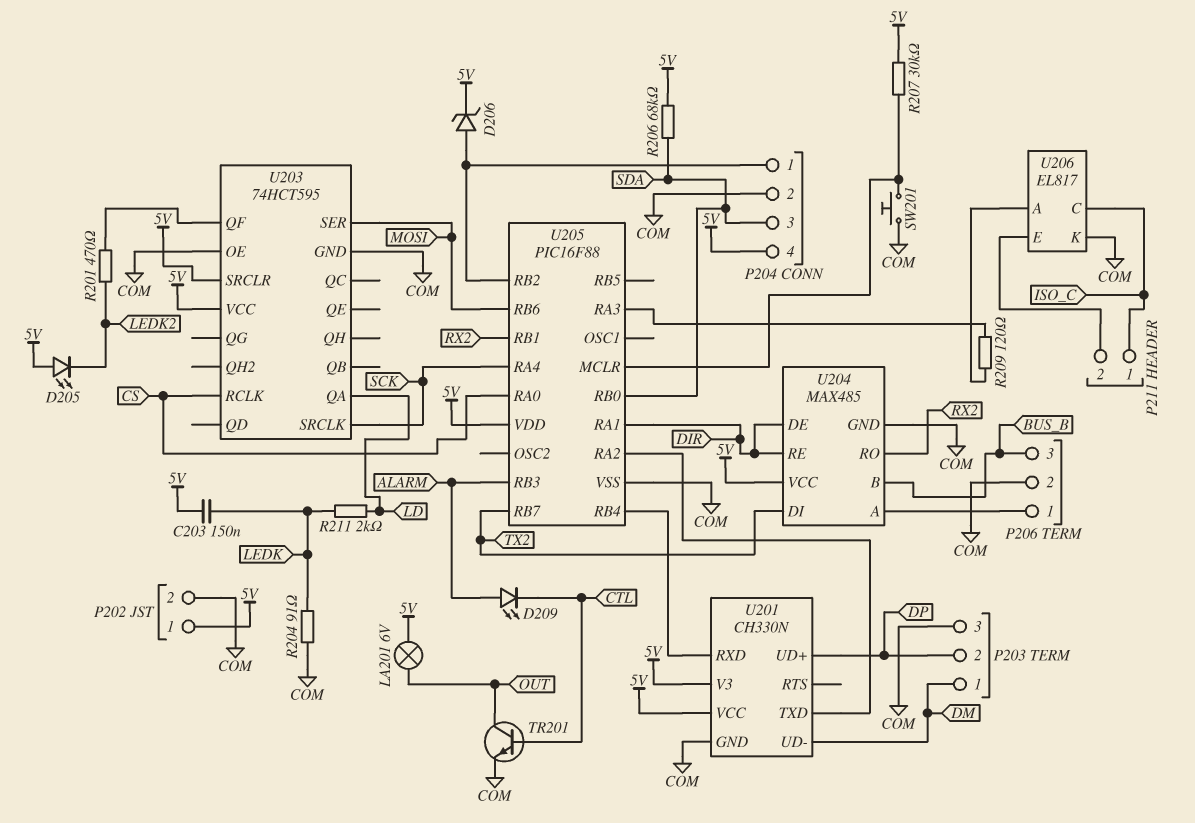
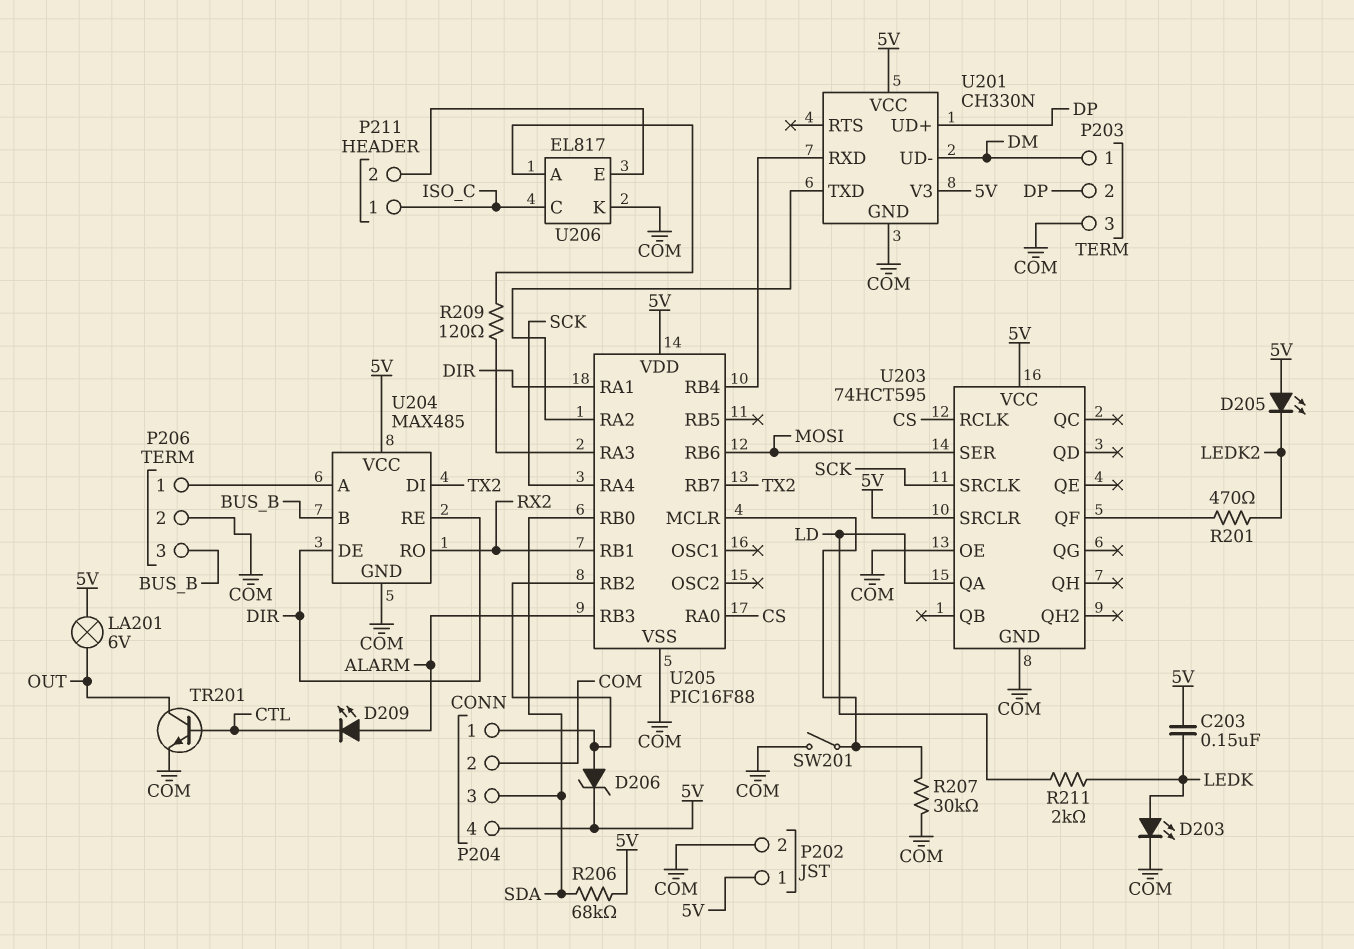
D203: none -> LED (A LEDK, K COM)
R204: 91 (COM, LEDK) -> none
R207: 30k (5V, U205/MCLR) -> 30k (COM, U205/MCLR)
SW201: button (COM, U205/MCLR) -> switch (COM, U205/MCLR)

